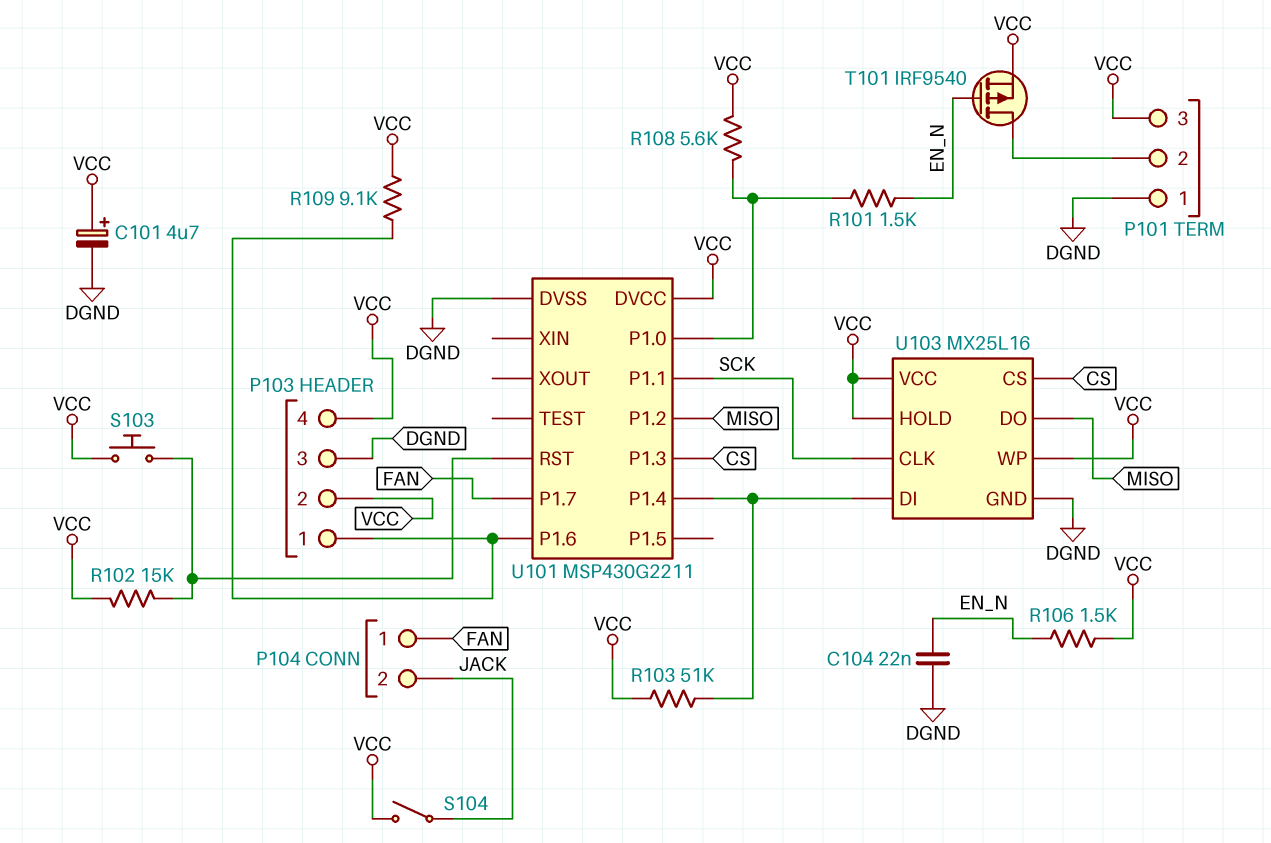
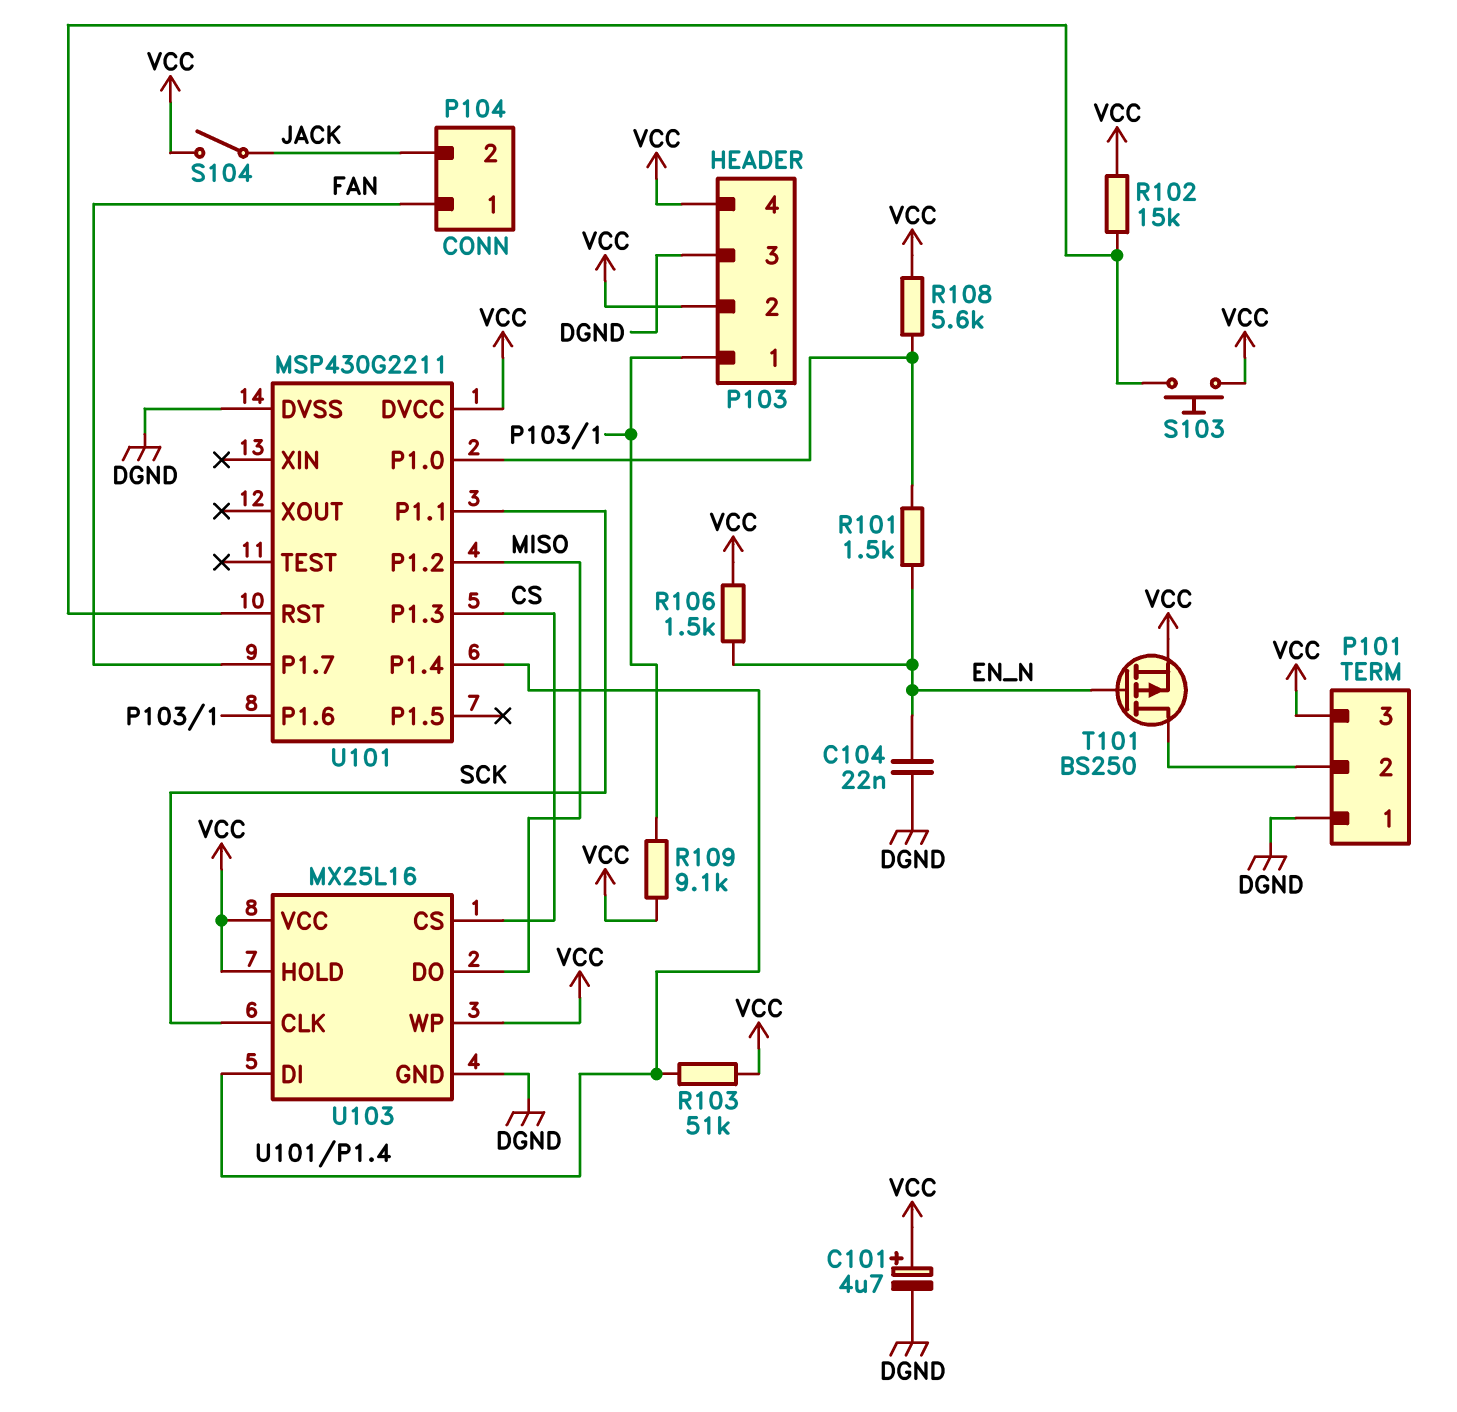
T101: PMOS IRF9540 (G EN_N, D P101/2, S VCC) -> PMOS BS250 (G EN_N, D P101/2, S VCC)

